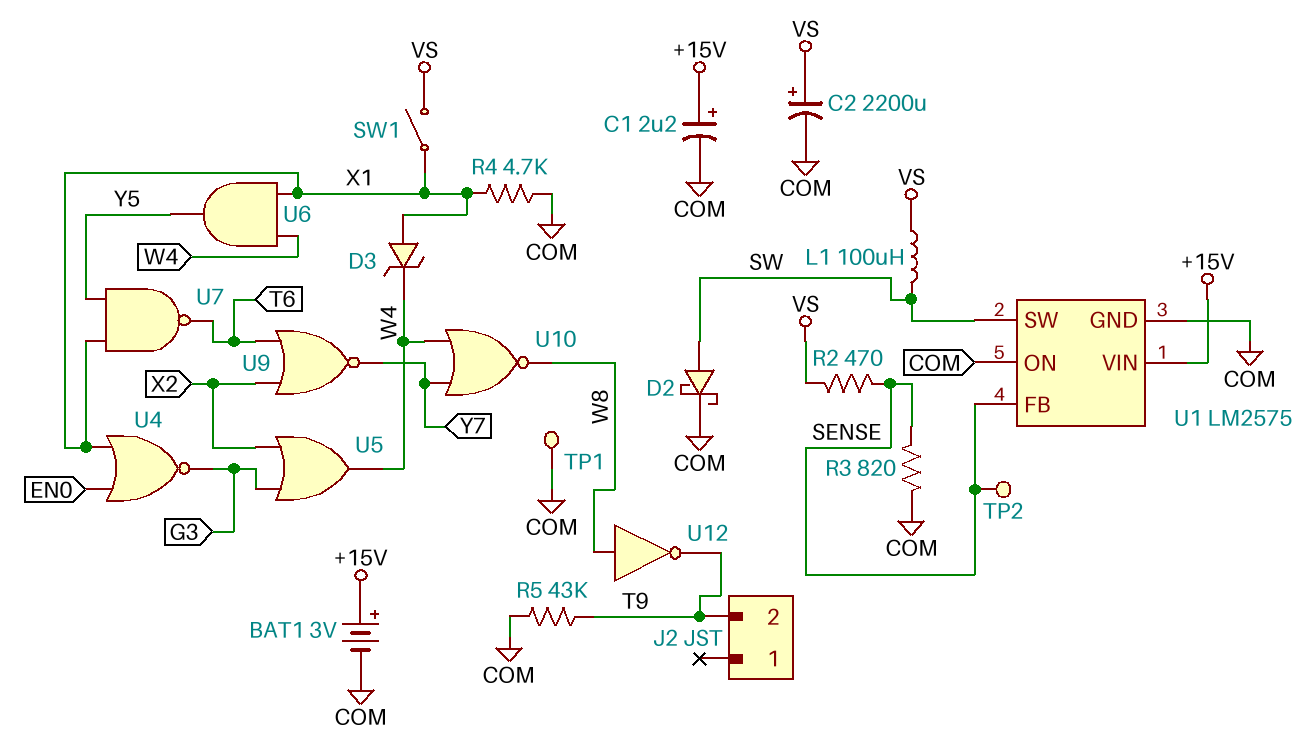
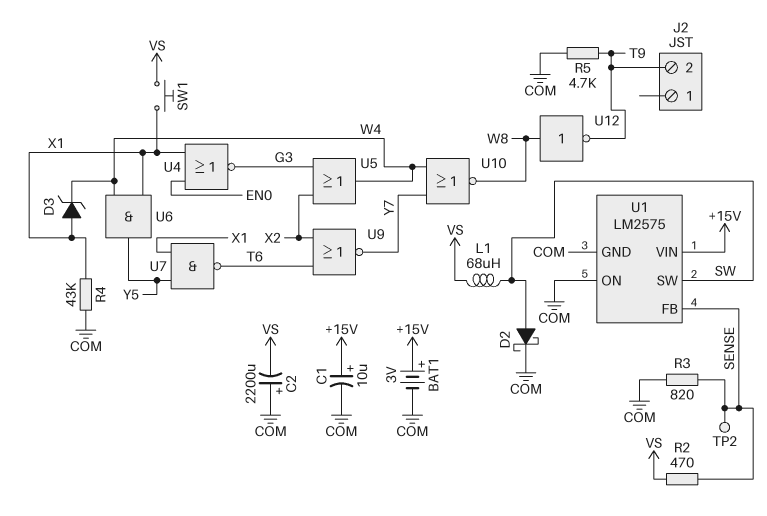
C1: 2.2uF (plus +15V, minus COM) -> 10uF (plus +15V, minus COM)
C2: 2200uF (plus VS, minus COM) -> 2200uF (plus COM, minus VS)
L1: 100uH (SW, VS) -> 68uH (SW, VS)
R4: 4.7k (COM, X1) -> 43k (COM, X1)
R5: 43k (COM, T9) -> 4.7k (COM, T9)
SW1: switch (VS, X1) -> button (VS, X1)
TP1: test point (COM) -> none

